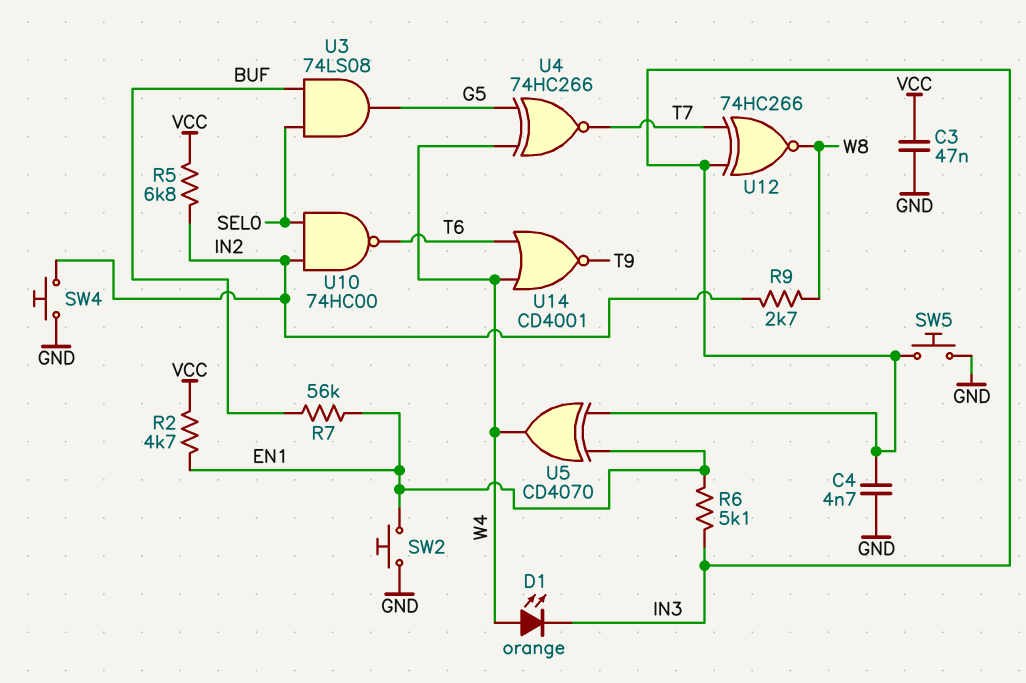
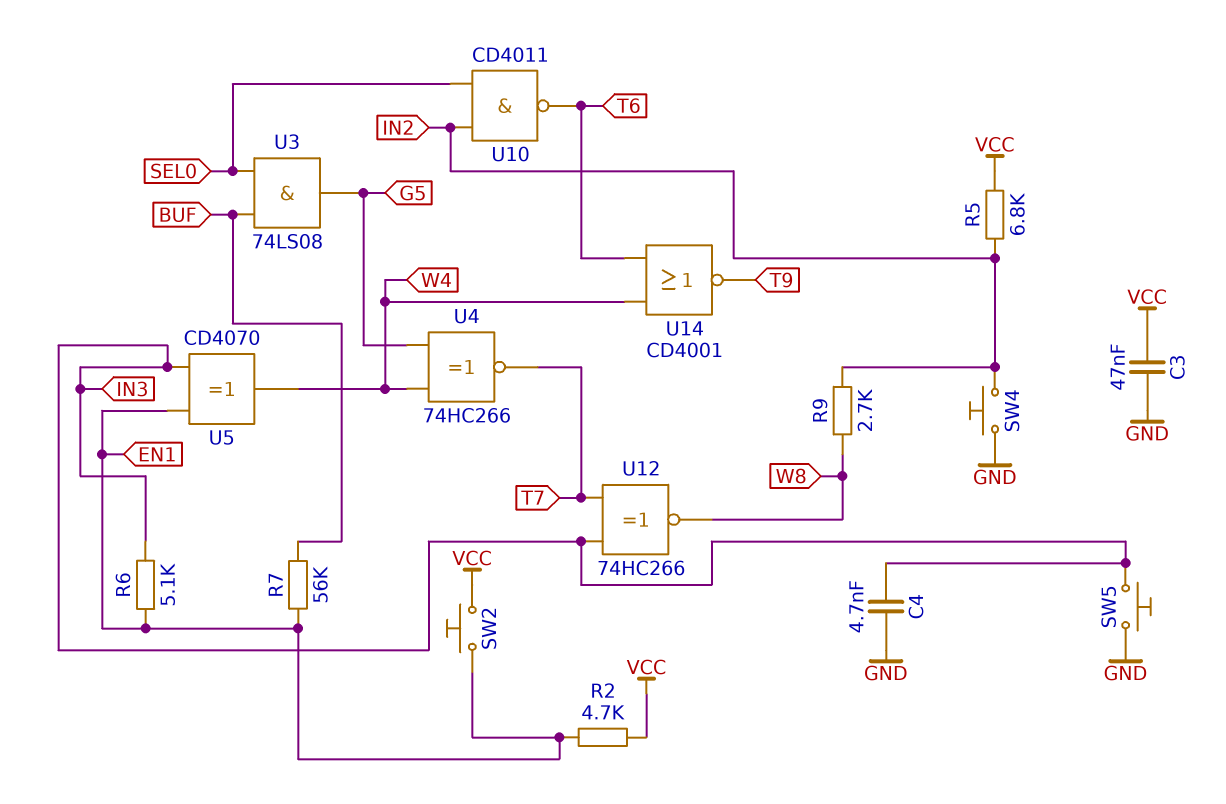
D1: LED orange (A W4, K IN3) -> none
SW2: button (EN1, GND) -> button (EN1, VCC)
U10: NAND 74HC00 (in IN2, in SEL0, out T6) -> NAND CD4011 (in IN2, in SEL0, out T6)

